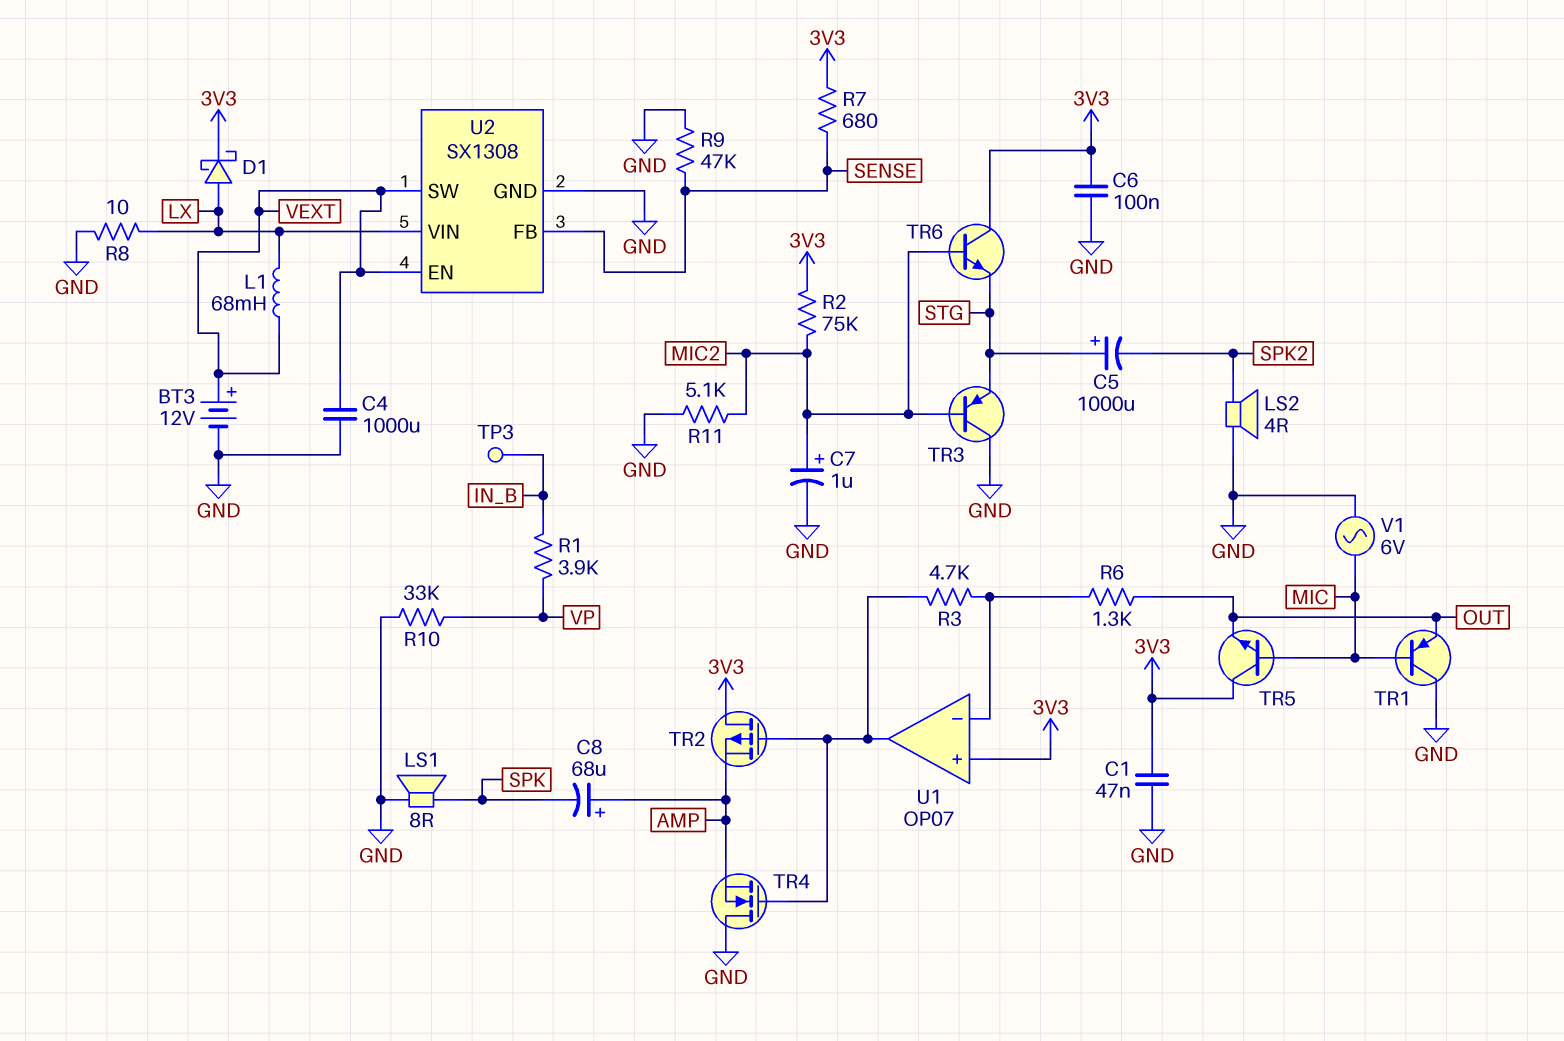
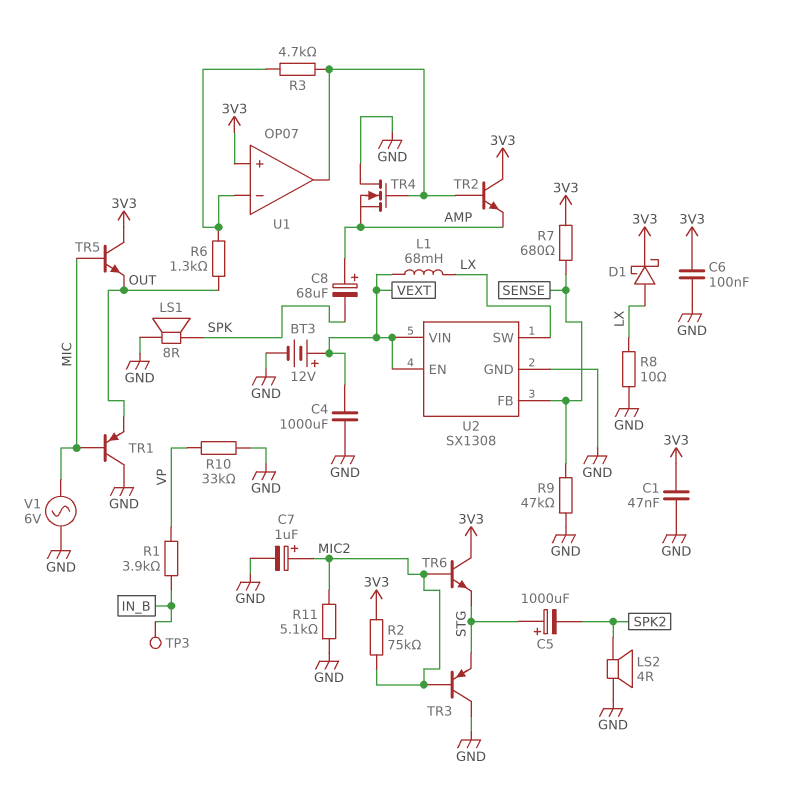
TR2: PMOS (G U1/out, D 3V3, S AMP) -> NPN (B U1/out, C 3V3, E AMP)
U2 pin SW: VEXT -> LX
U2 pin VIN: LX -> VEXT

